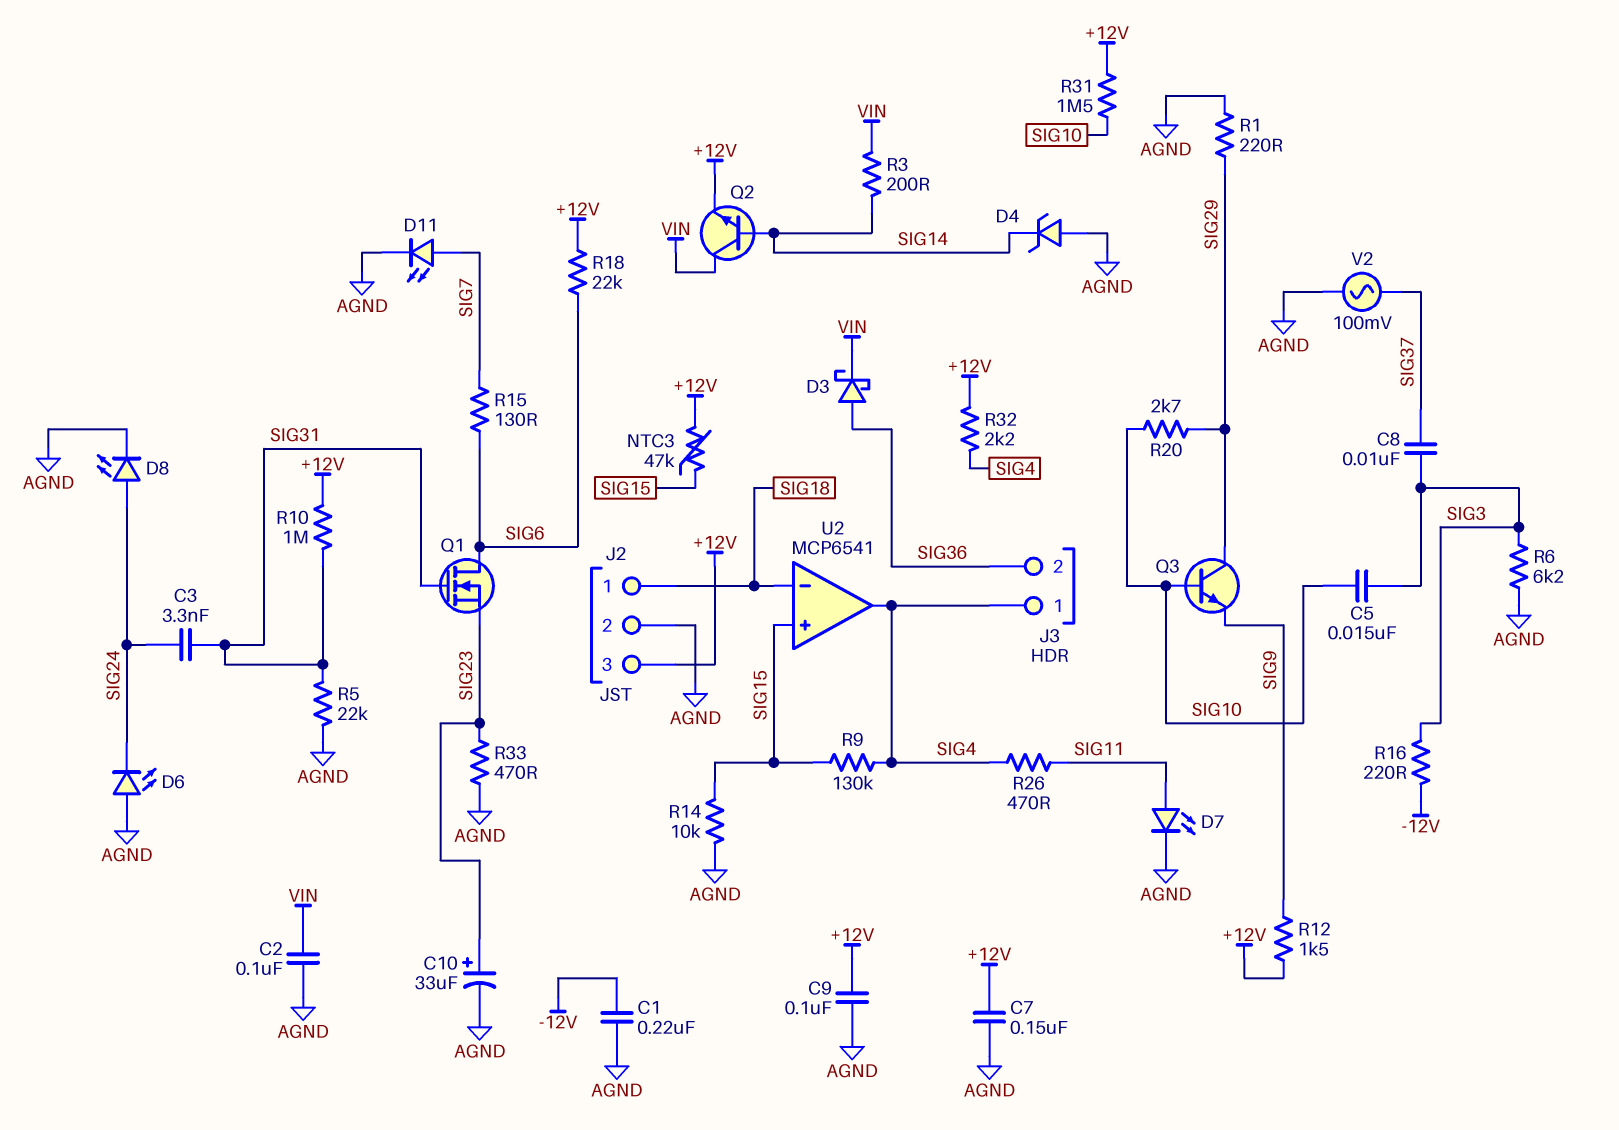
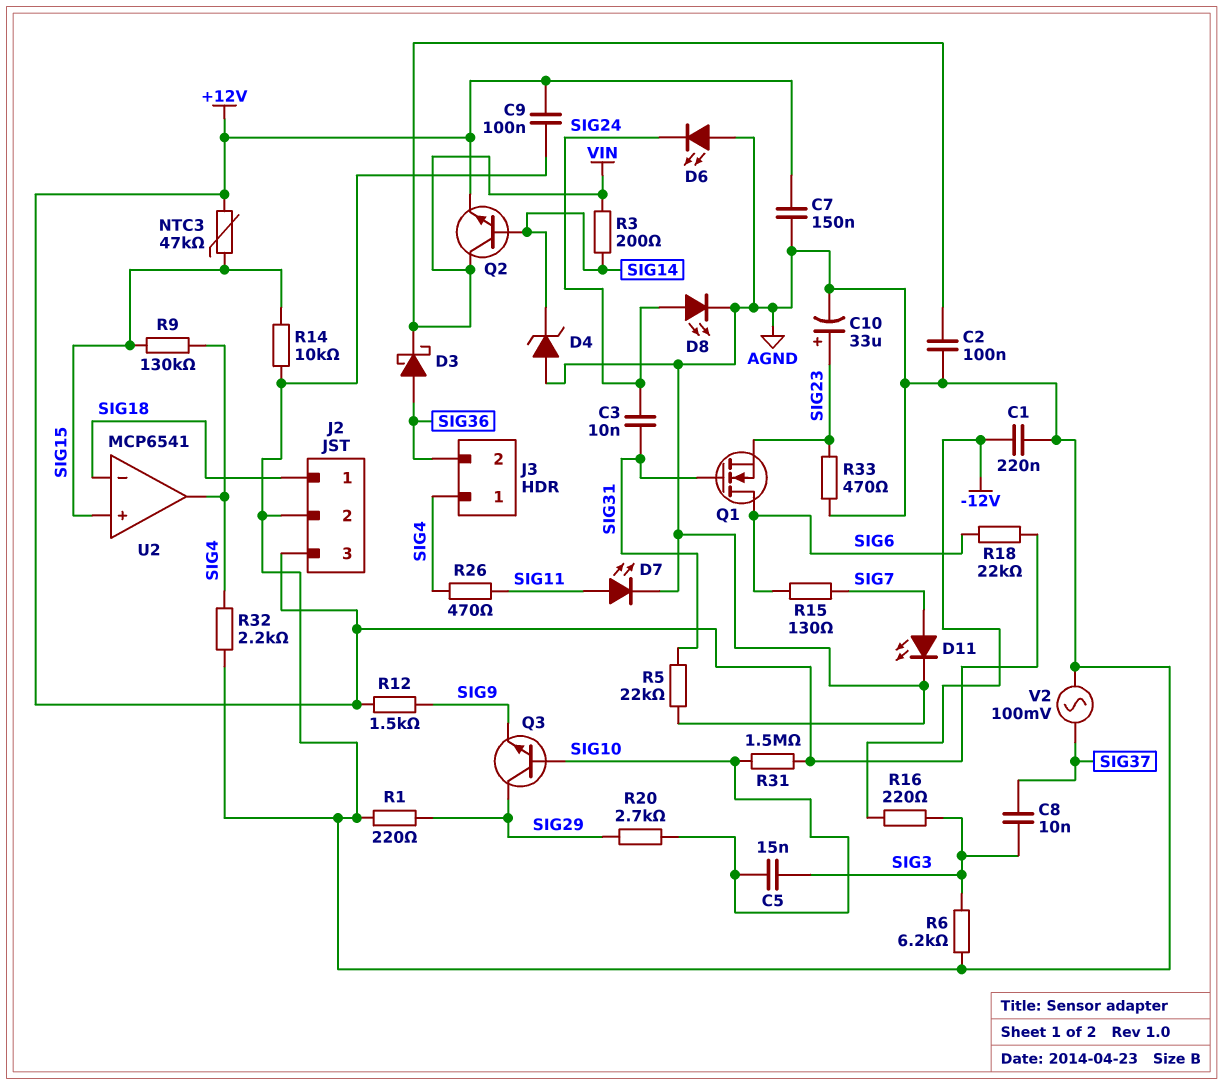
C3: 3.3nF (SIG24, SIG31) -> 10nF (SIG24, SIG31)
R10: 1M (+12V, SIG31) -> none
R32: 2.2k (+12V, SIG4) -> 2.2k (AGND, SIG4)

